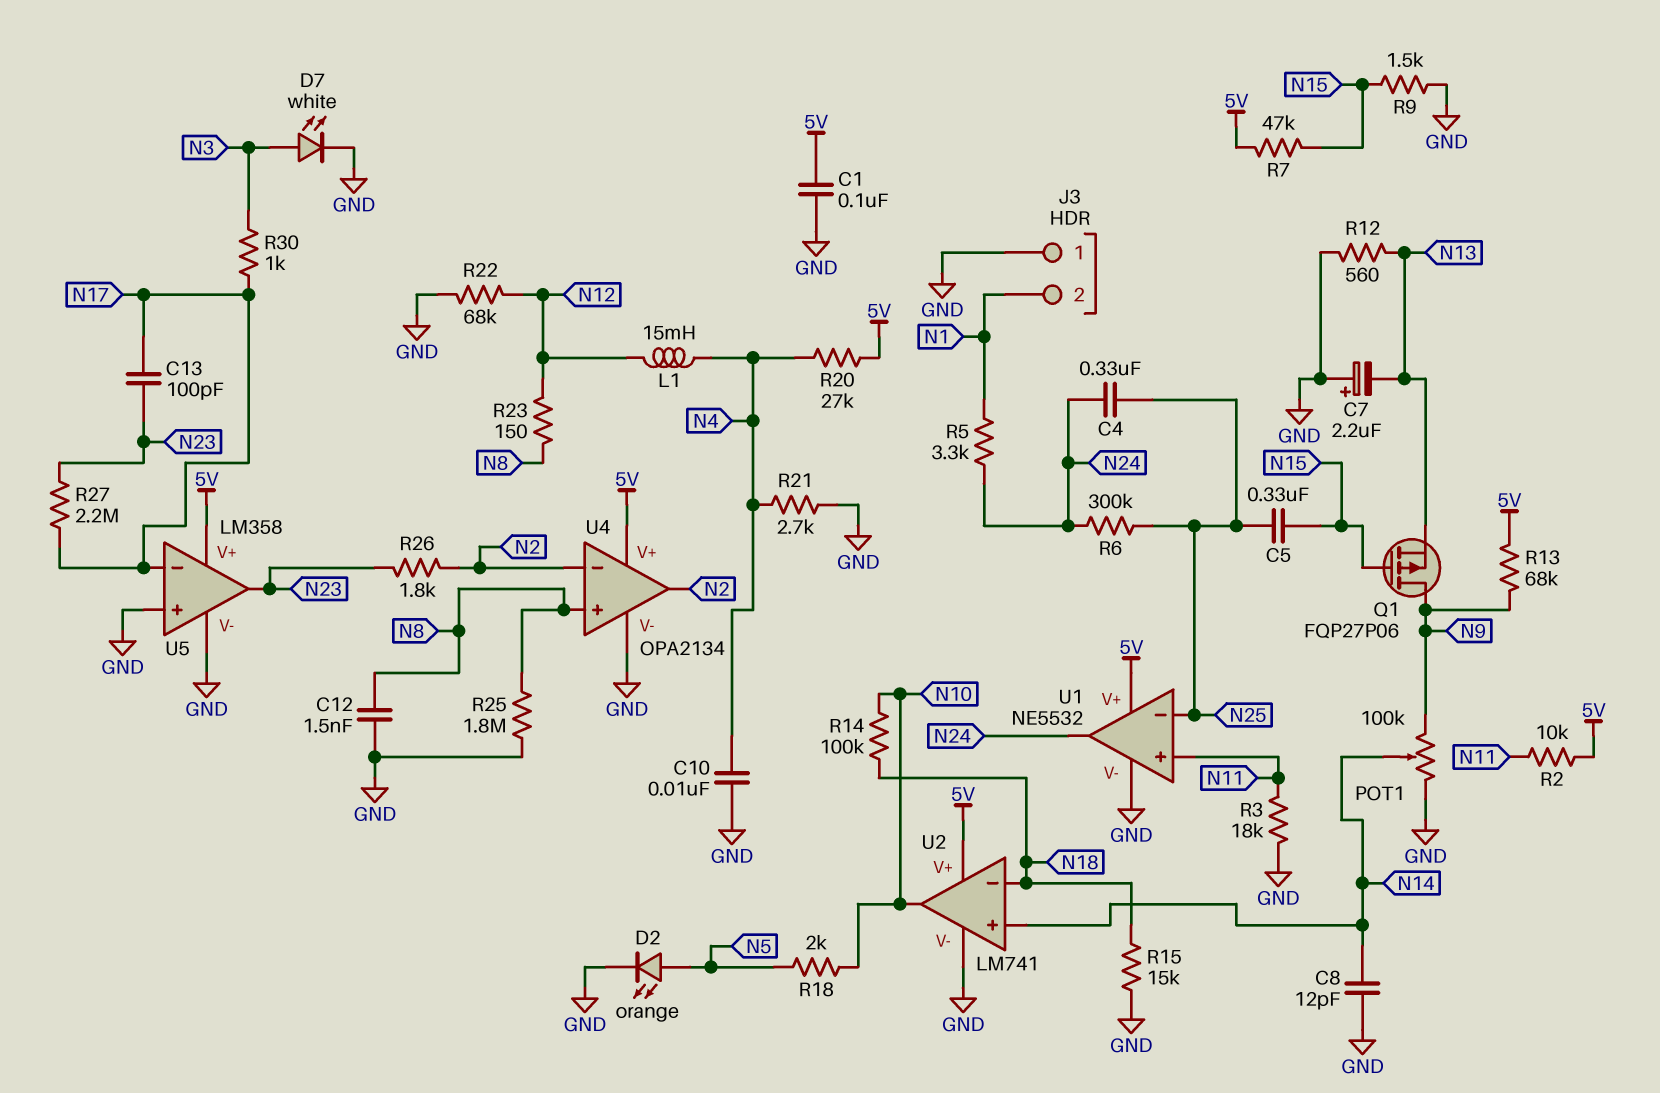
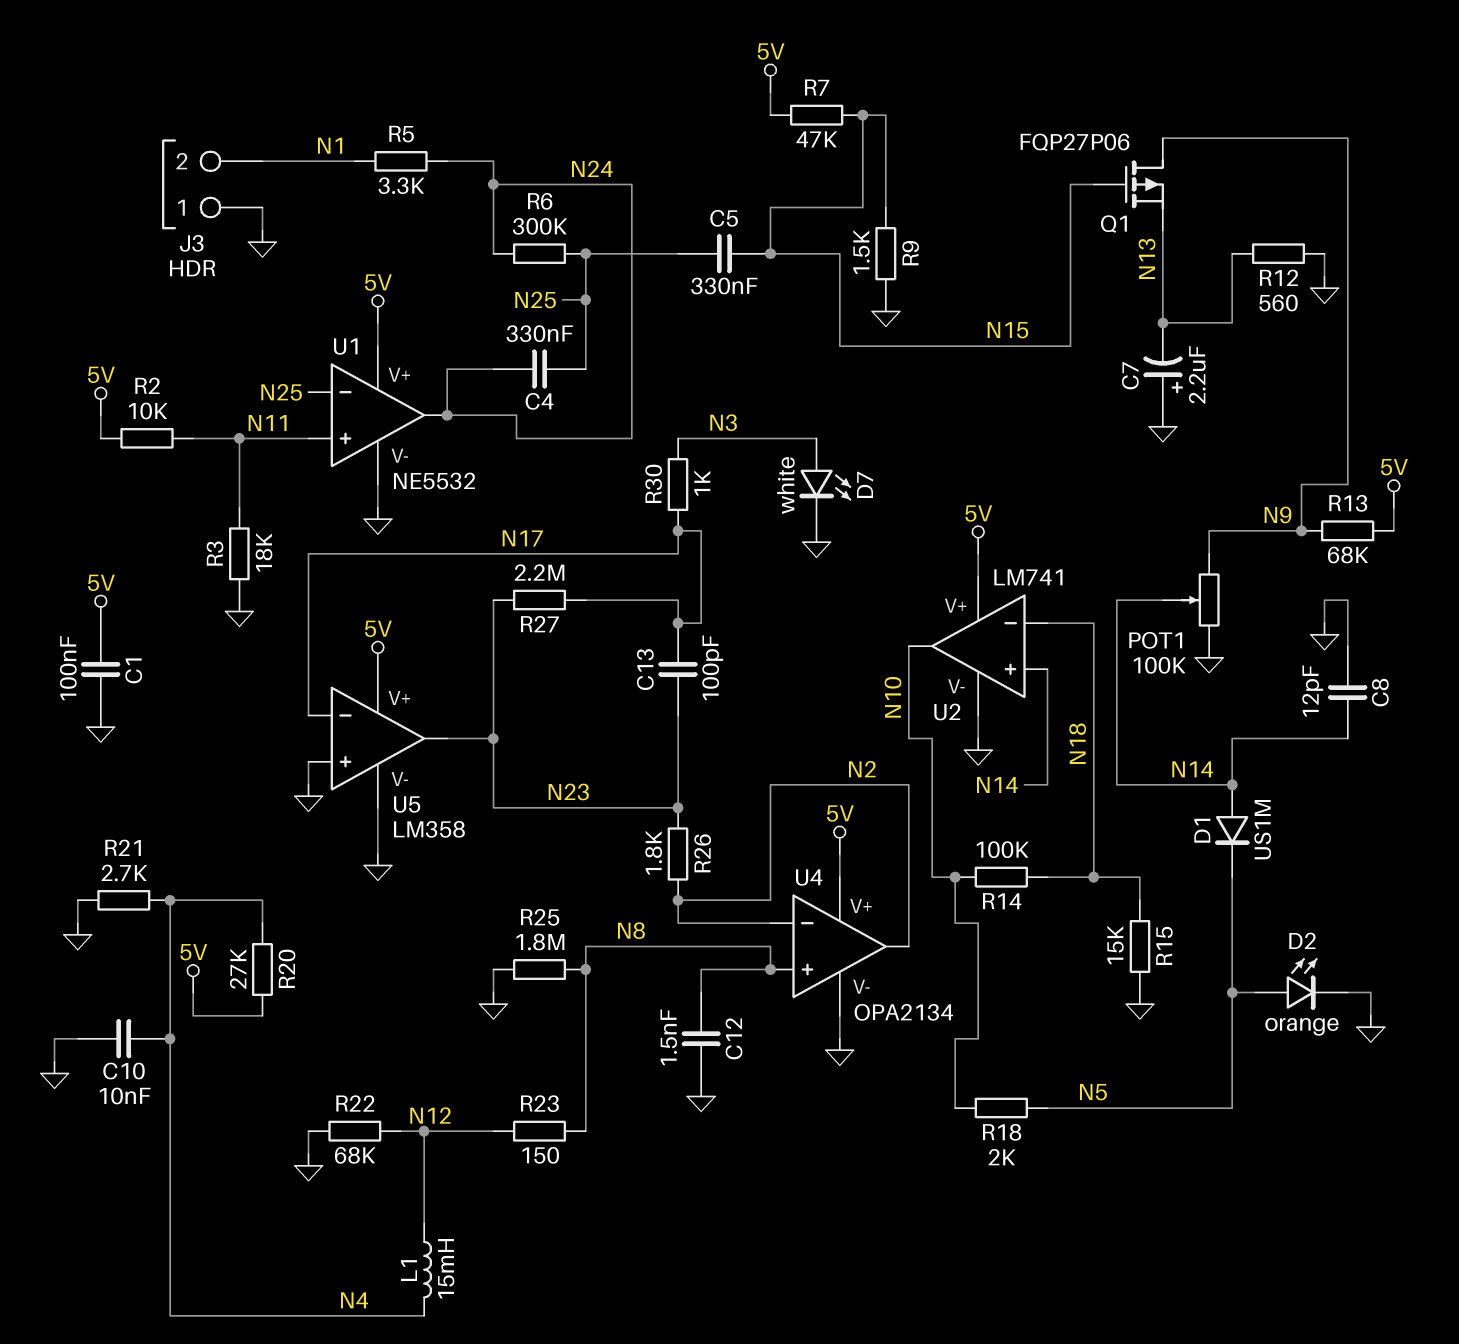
D1: none -> diode US1M (A N14, K N5)

